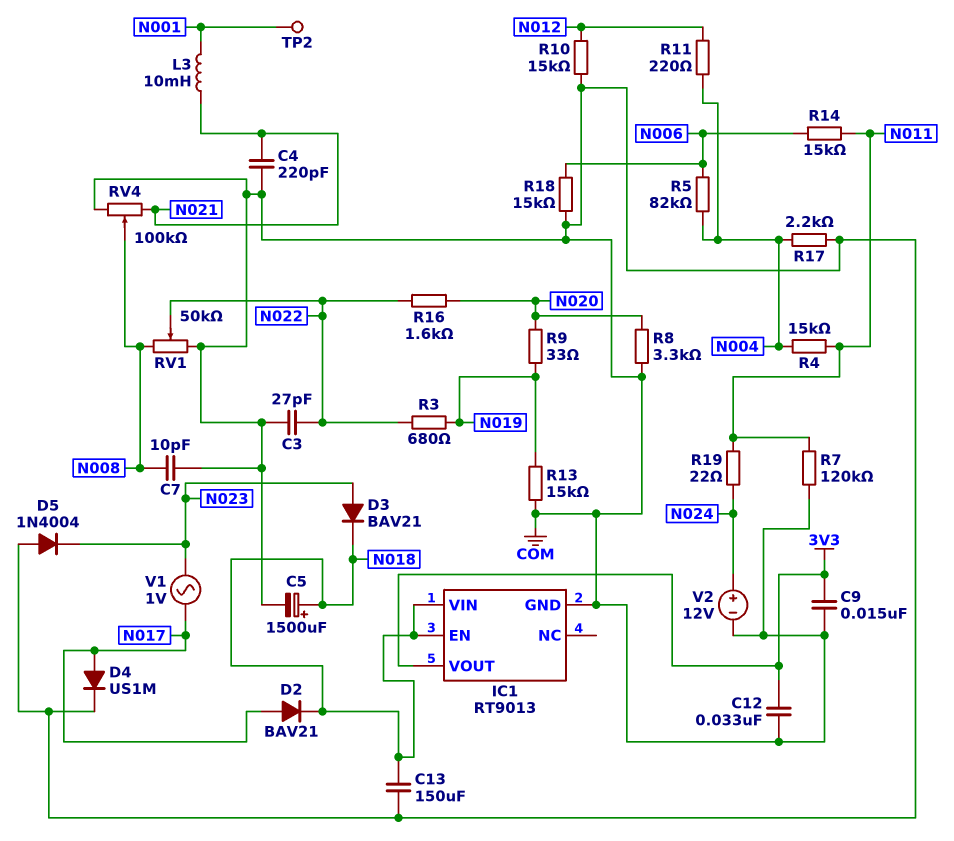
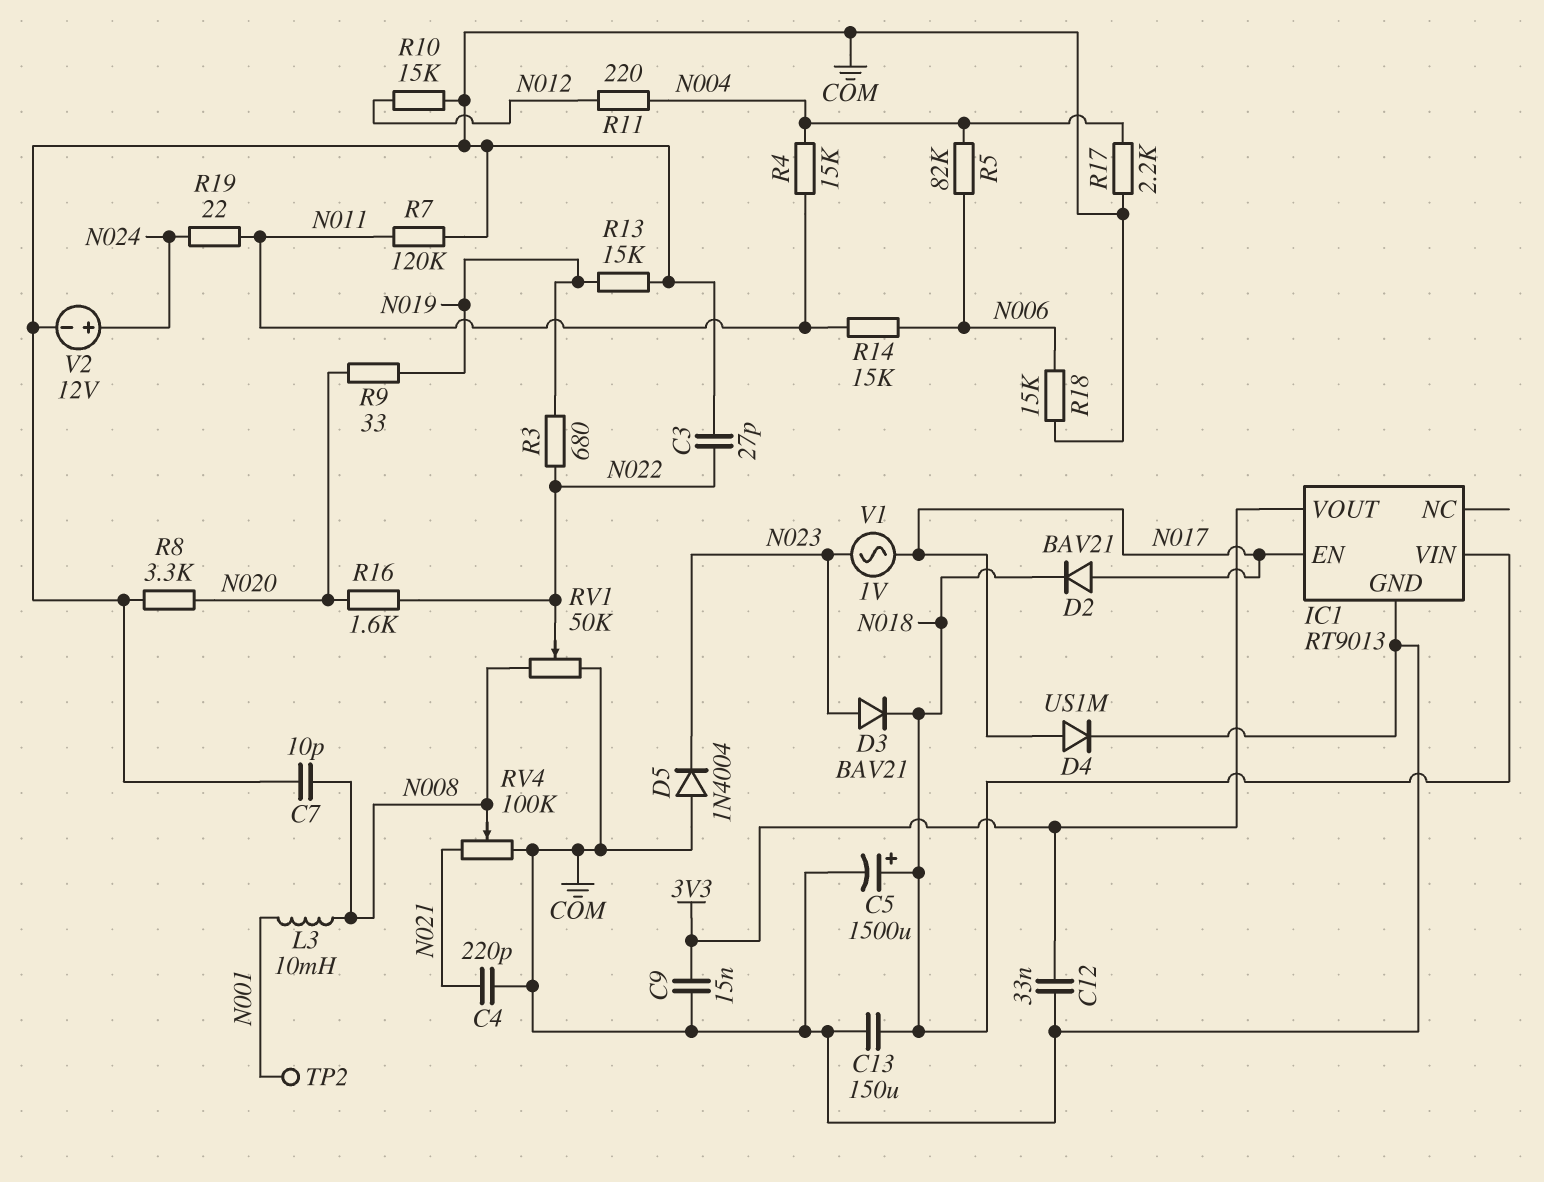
IC1 pin EN: N018 -> N017
L3: 10mH (N001, N021) -> 10mH (N001, N008)

